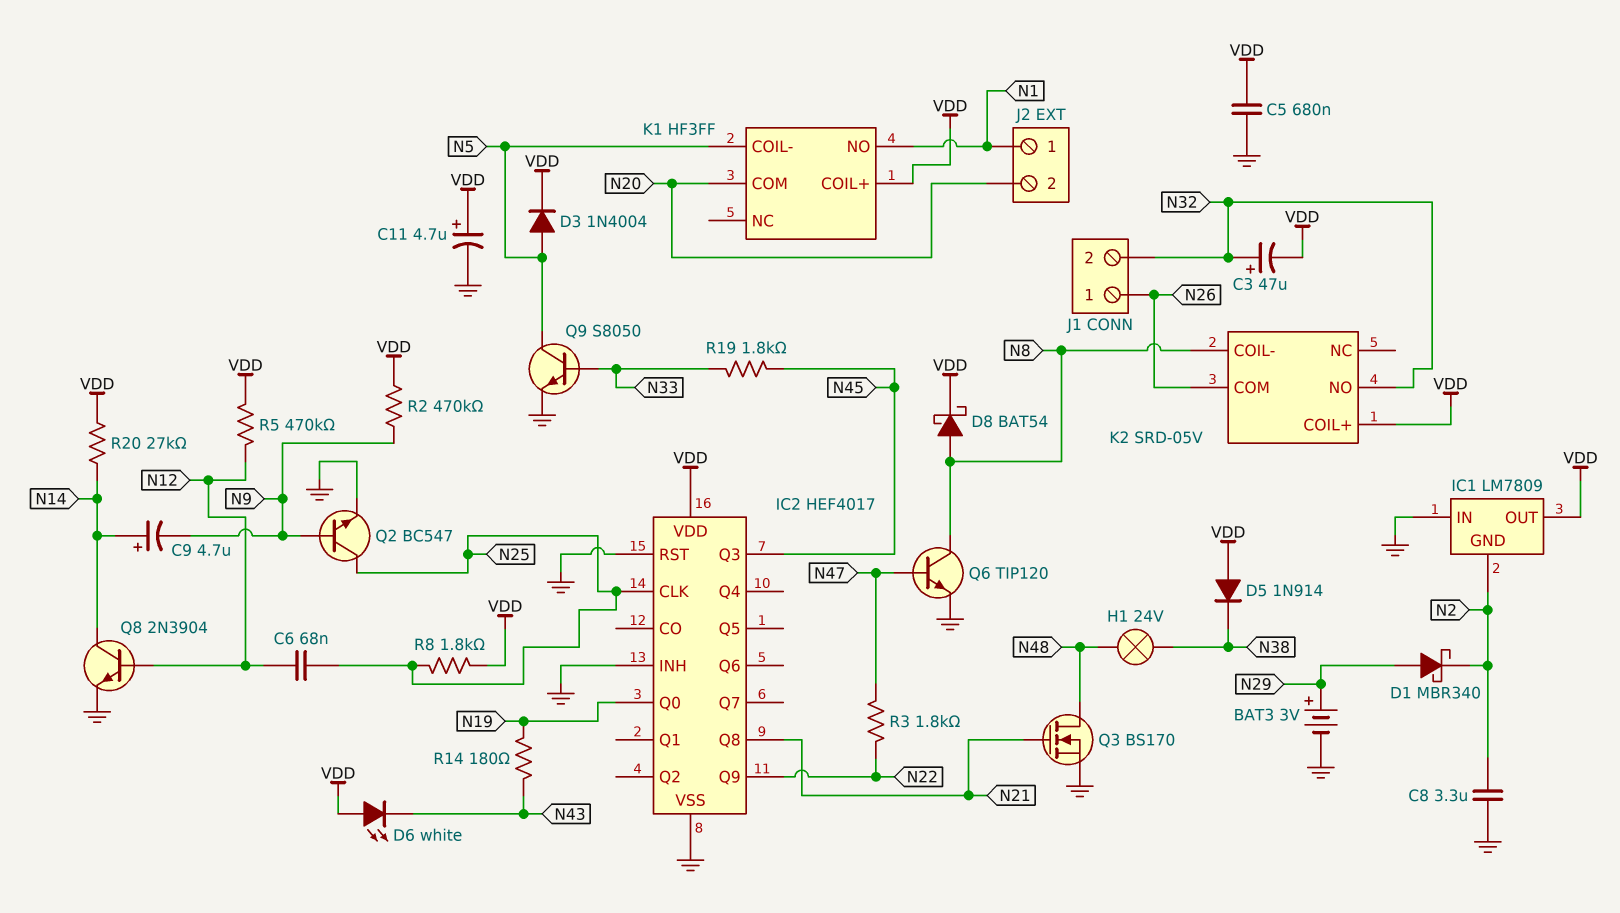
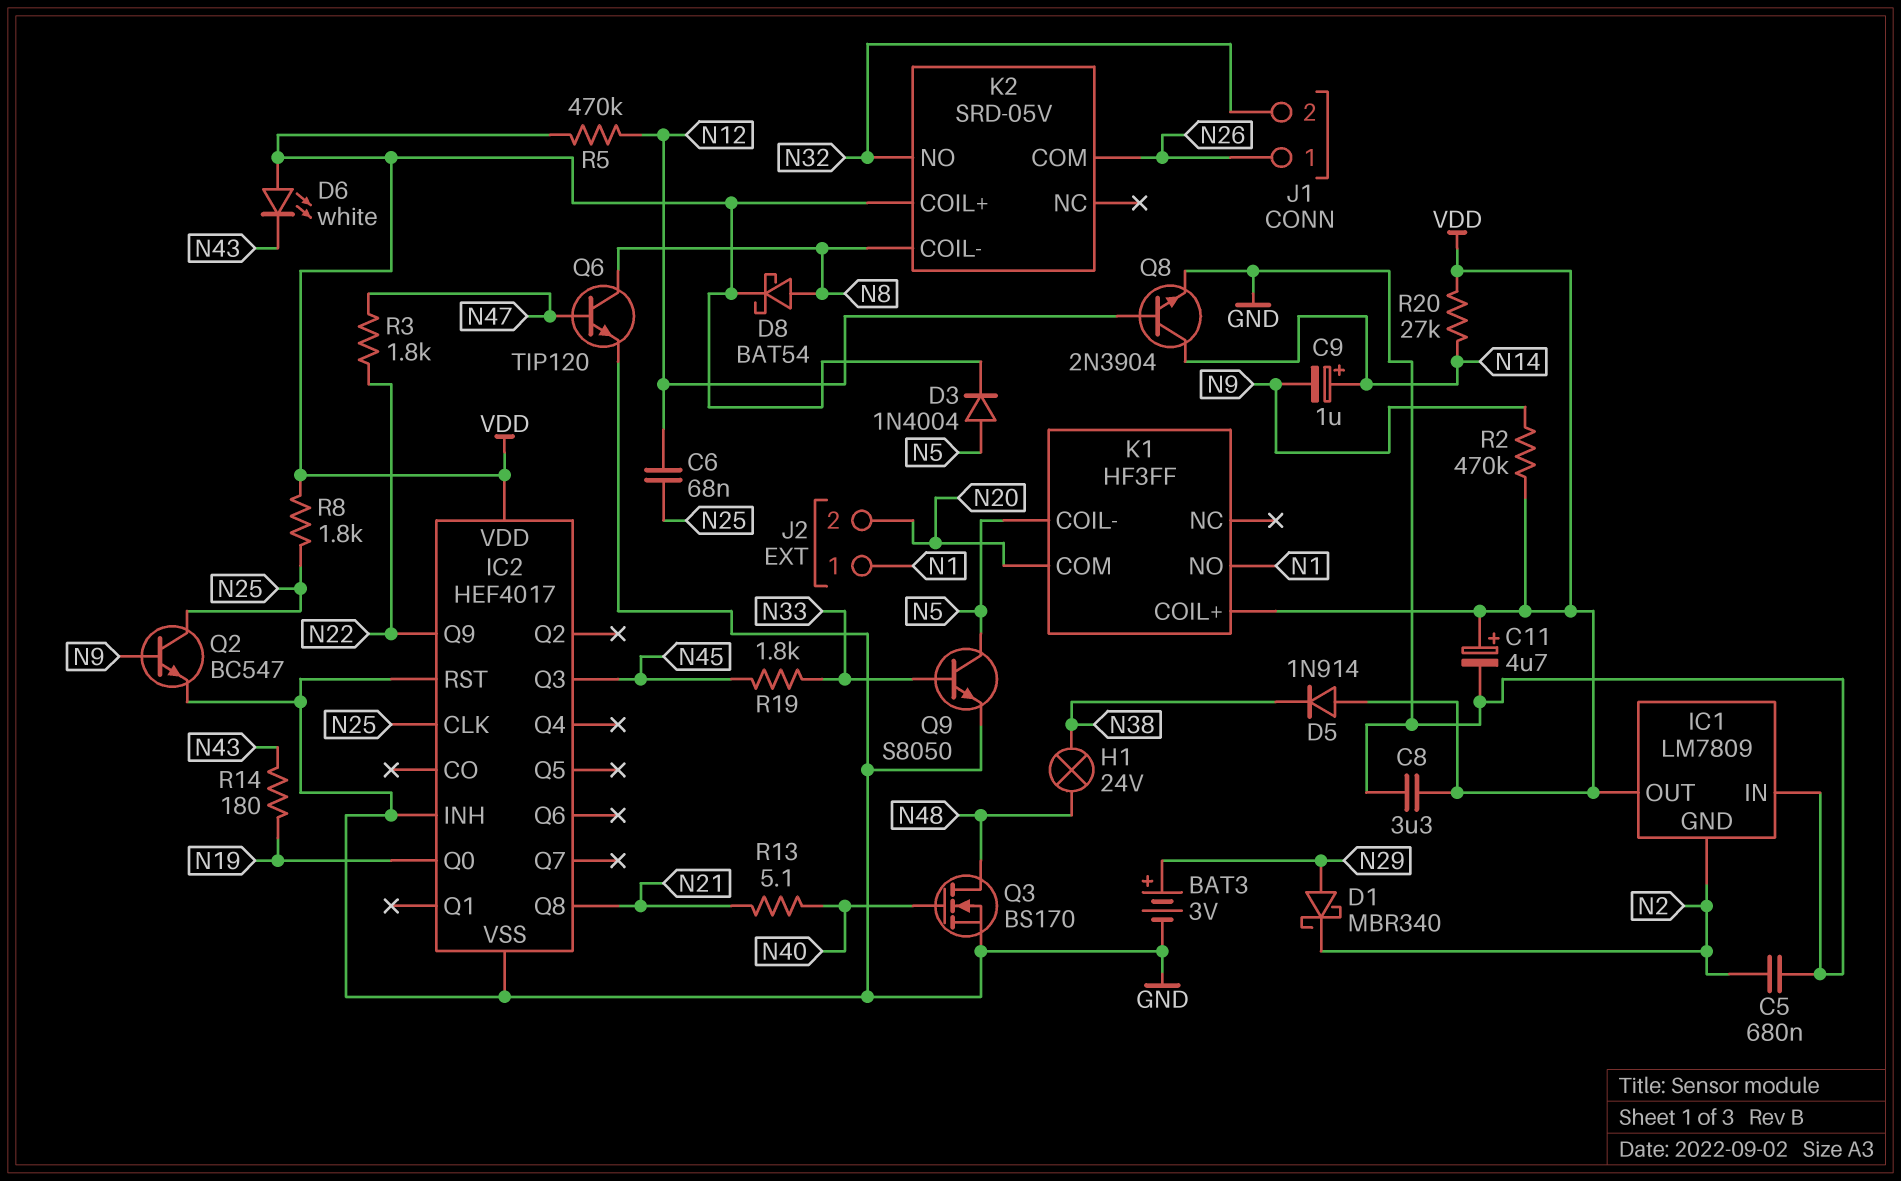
C3: 47uF (plus N32, minus VDD) -> none
C5: 680nF (GND, VDD) -> 680nF (GND, N2)
C8: 3.3uF (GND, N2) -> 3.3uF (GND, VDD)
C9: 4.7uF (plus N14, minus N9) -> 1uF (plus N14, minus N9)
Q3: NMOS BS170 (G N21, D N48, S GND) -> NMOS BS170 (G N40, D N48, S GND)
R13: none -> 5.1 (N21, N40)

